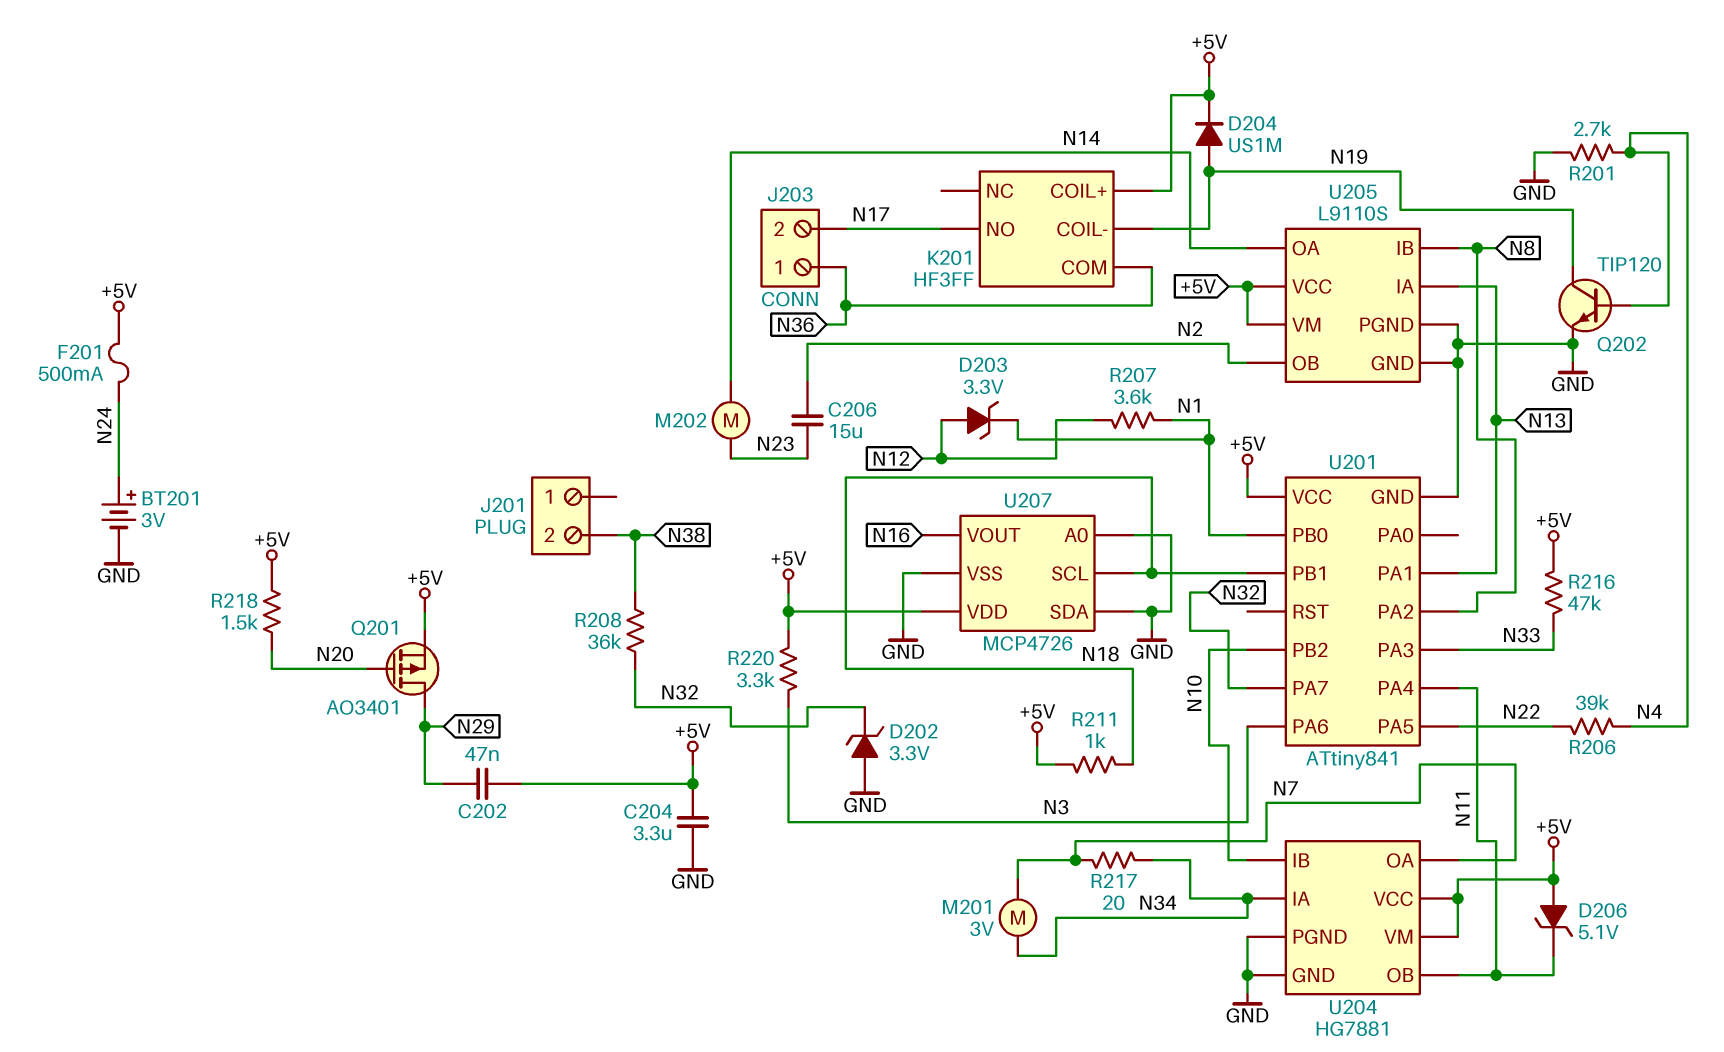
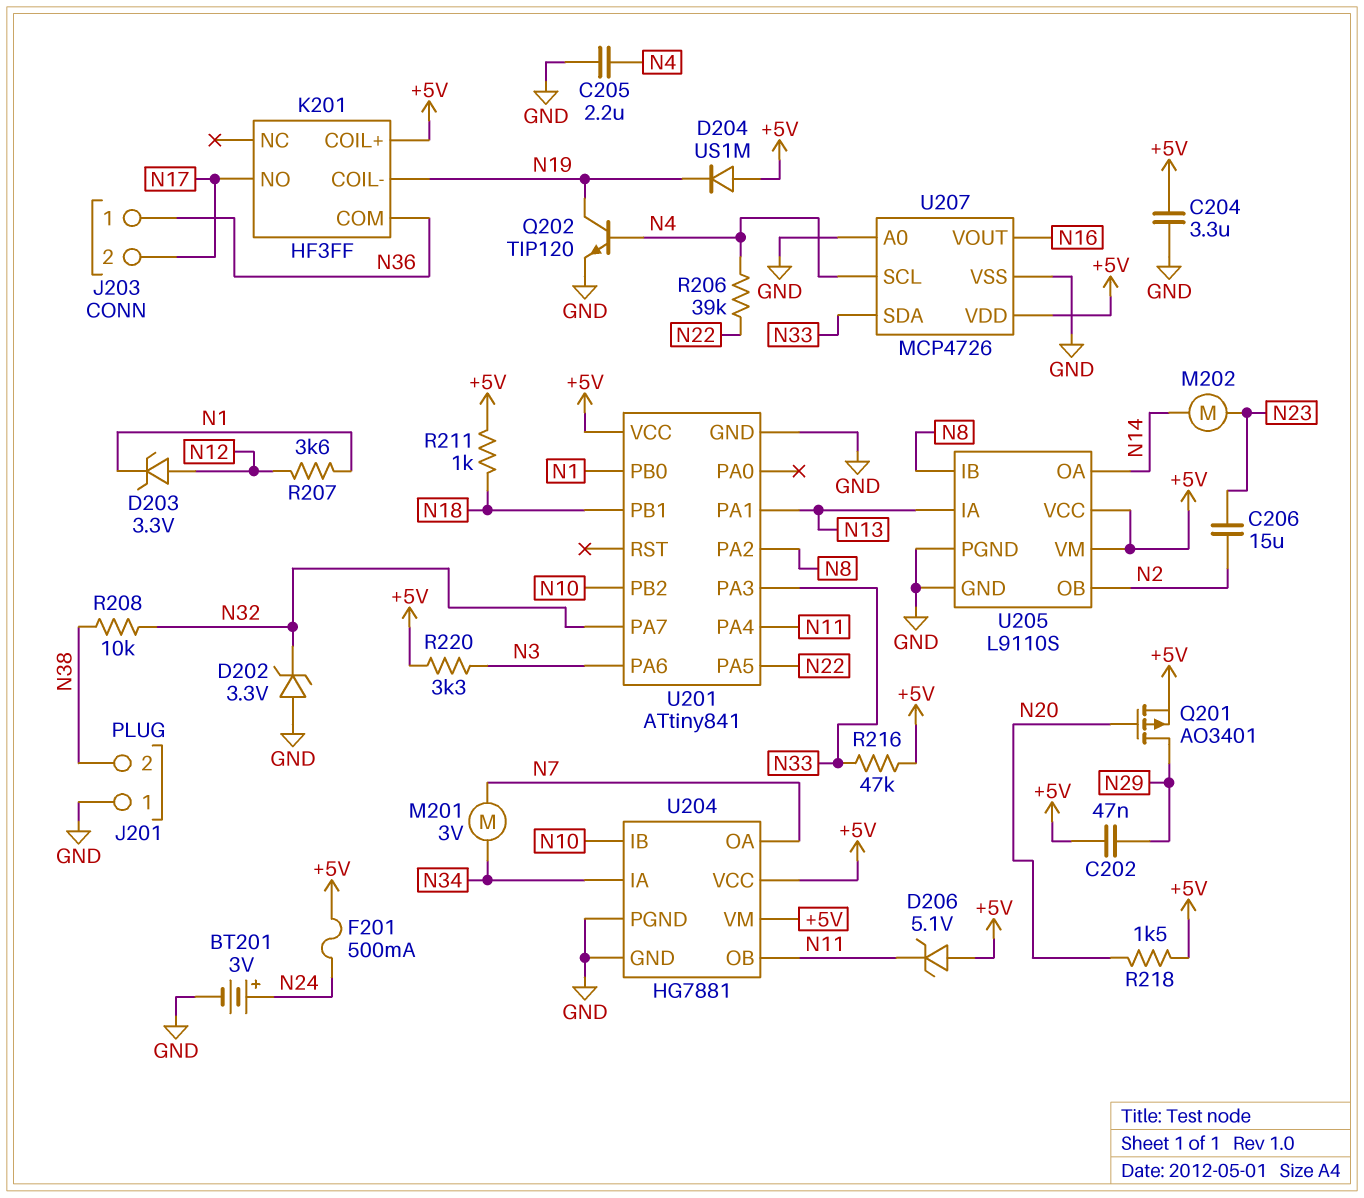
C205: none -> 2.2uF (GND, N4)
D204: diode US1M (A N19, K +5V) -> diode US1M (A +5V, K N19)
J201 pin 1: none -> GND
R201: 2.7k (GND, N4) -> none
R208: 36k (N32, N38) -> 10k (N32, N38)
R217: 20 (N7, N34) -> none
U207 pin SCL: N18 -> N4
U207 pin SDA: GND -> N33

